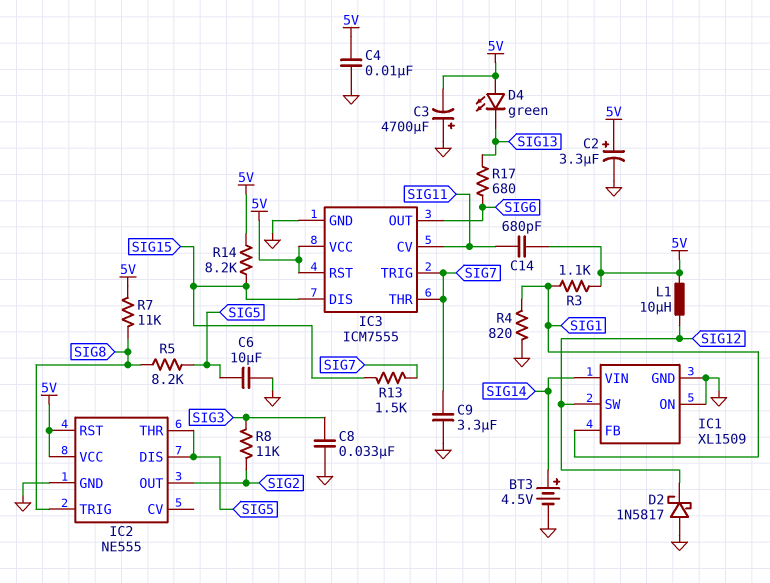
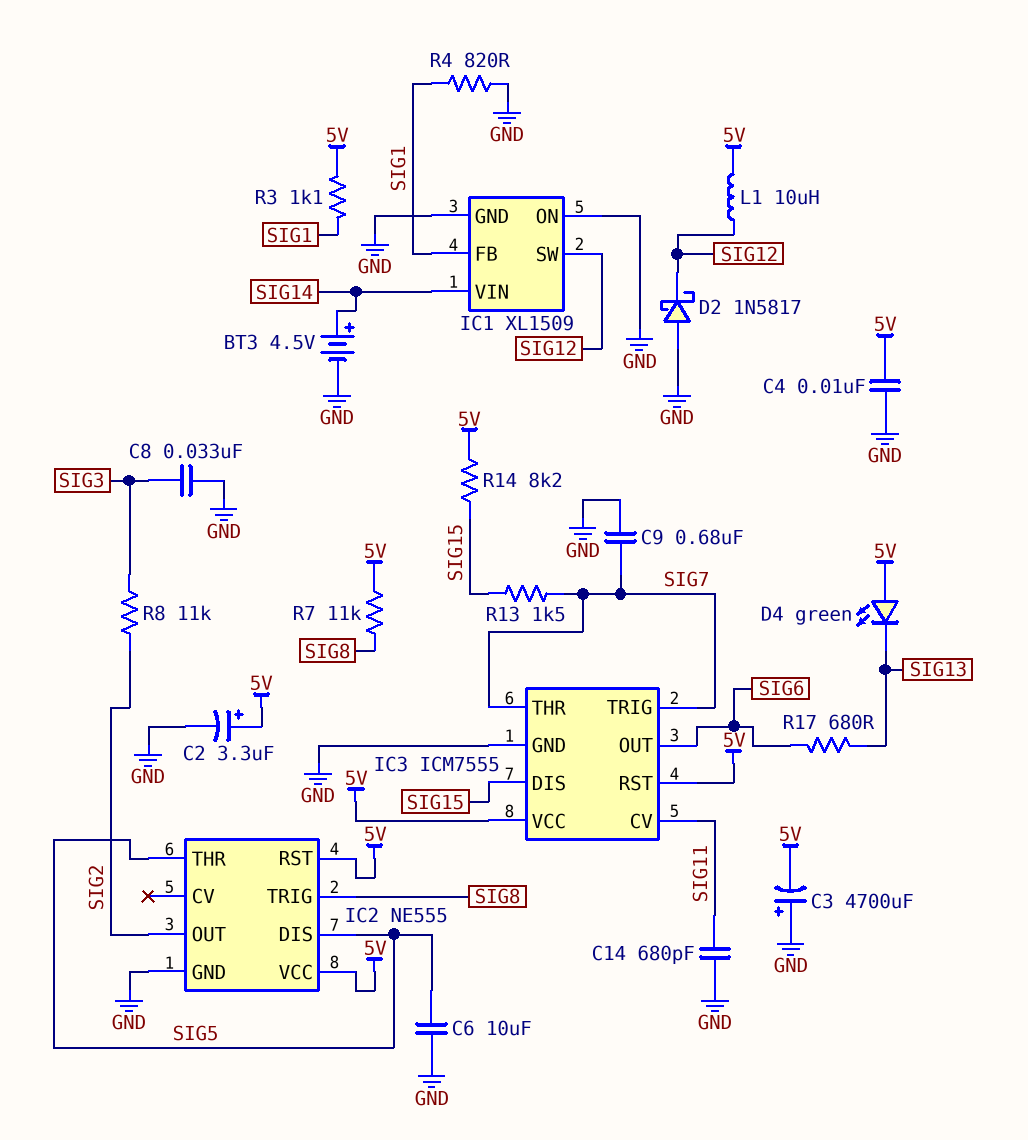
C9: 3.3uF (GND, SIG7) -> 680nF (GND, SIG7)
C14: 680pF (5V, SIG11) -> 680pF (GND, SIG11)
R5: 8.2k (SIG5, SIG8) -> none

